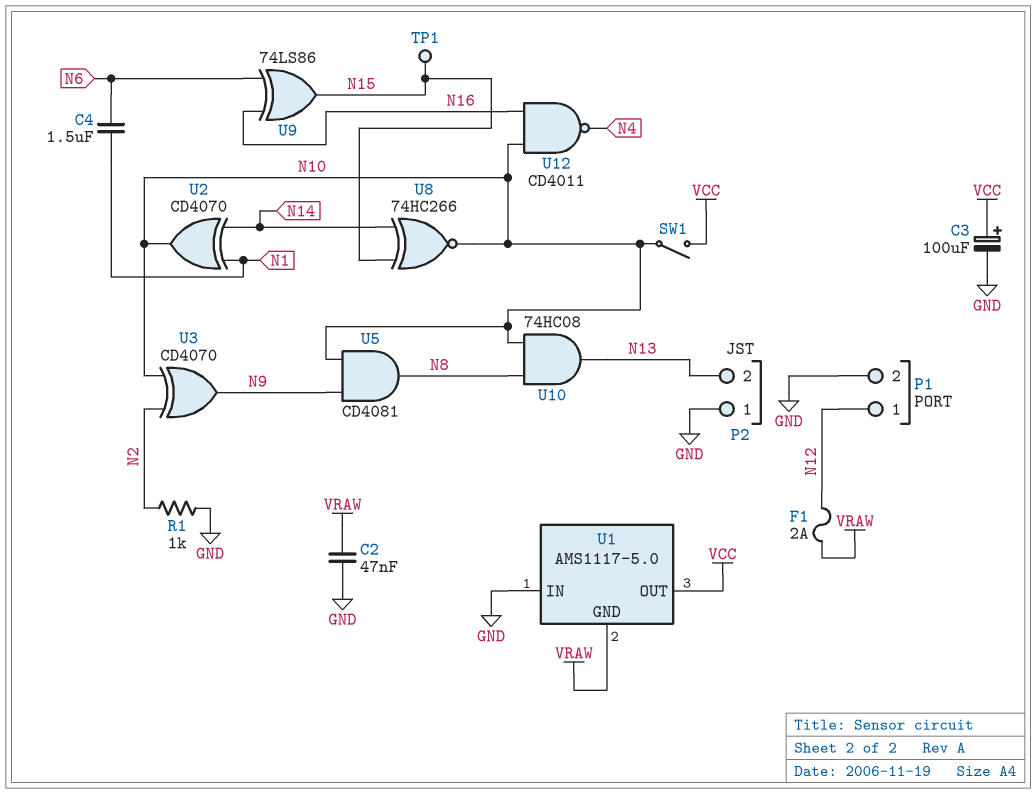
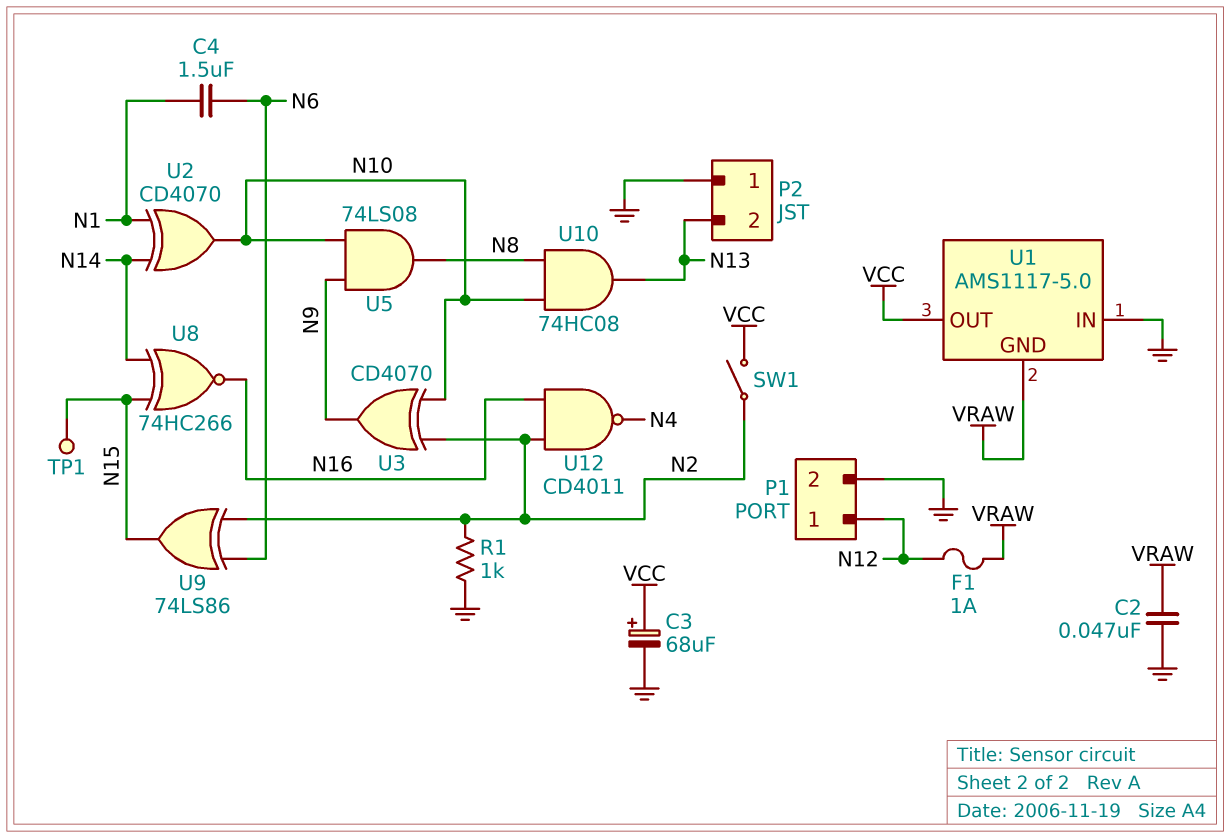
C3: 100uF (plus VCC, minus GND) -> 68uF (plus VCC, minus GND)
F1: 2A (N12, VRAW) -> 1A (N12, VRAW)
SW1: switch (N10, VCC) -> switch (N2, VCC)
U5: AND CD4081 (in N9, in N10, out N8) -> AND 74LS08 (in N9, in N10, out N8)
U8: XNOR 74HC266 (in N14, in N15, out N10) -> XNOR 74HC266 (in N14, in N15, out N16)
U9: XOR 74LS86 (in N6, in N16, out N15) -> XOR 74LS86 (in N2, in N6, out N15)
U12: NAND CD4011 (in N10, in N16, out N4) -> NAND CD4011 (in N2, in N16, out N4)

